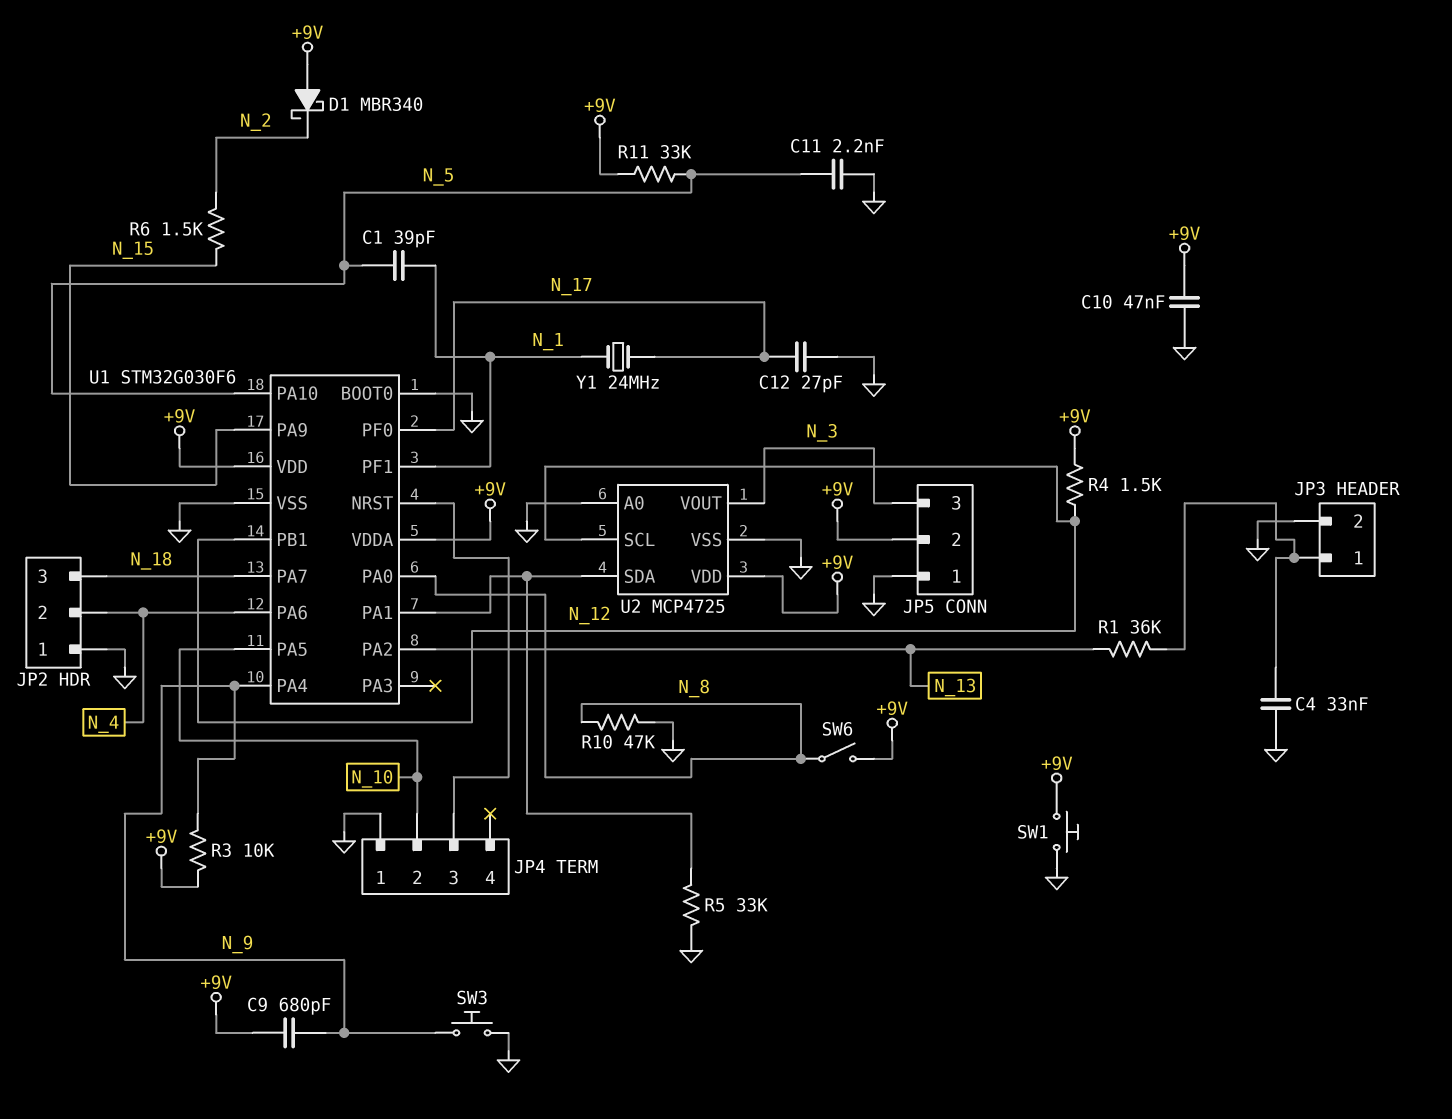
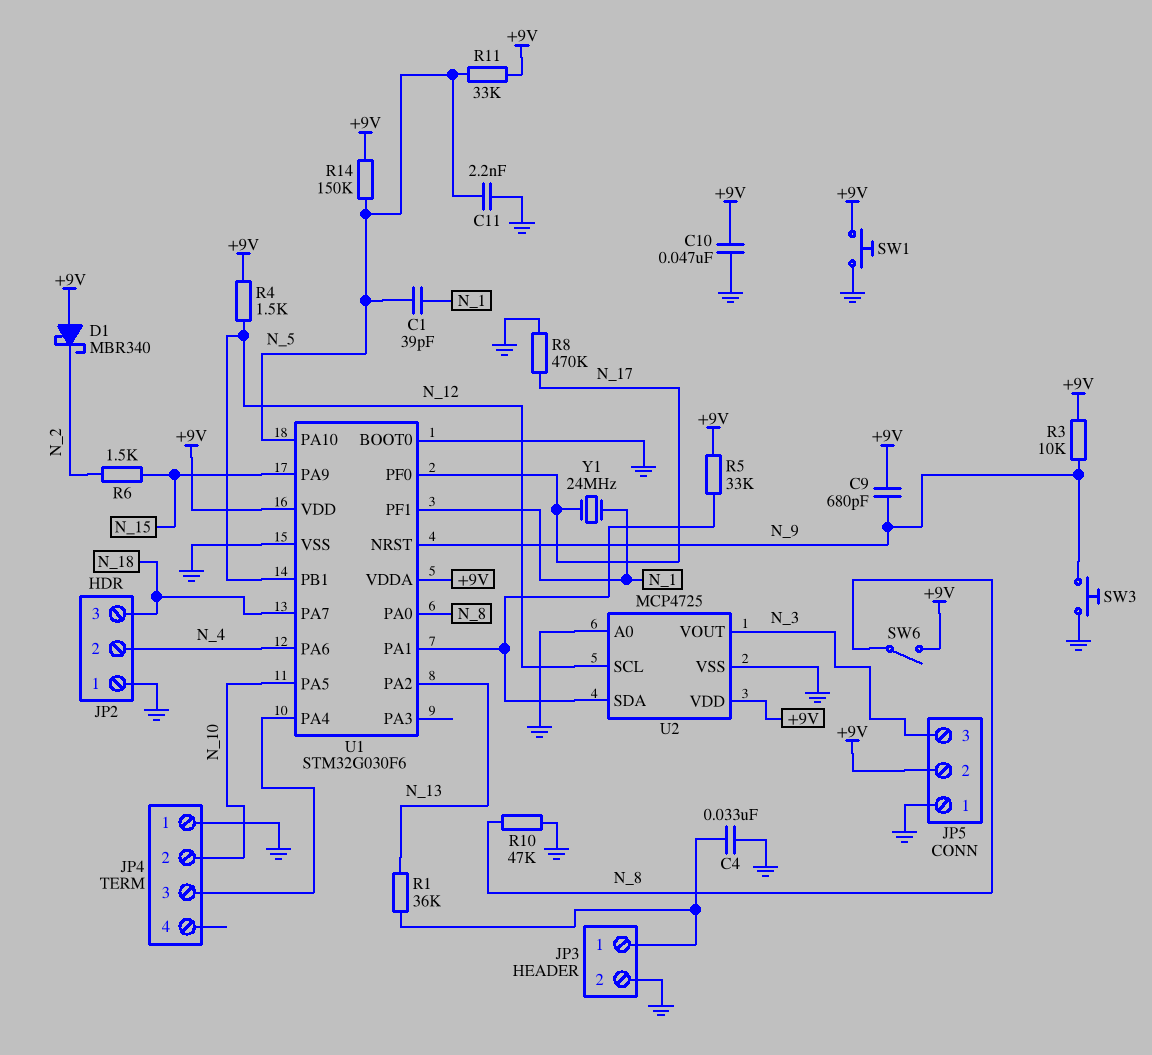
C12: 27pF (GND, N_17) -> none
R5: 33k (GND, U1/PA1) -> 33k (+9V, U1/PA1)
R8: none -> 470k (GND, N_17)
R14: none -> 150k (+9V, N_5)
U1 pin NRST: JP4/3 -> N_9
U1 pin PA4: N_9 -> JP4/3

